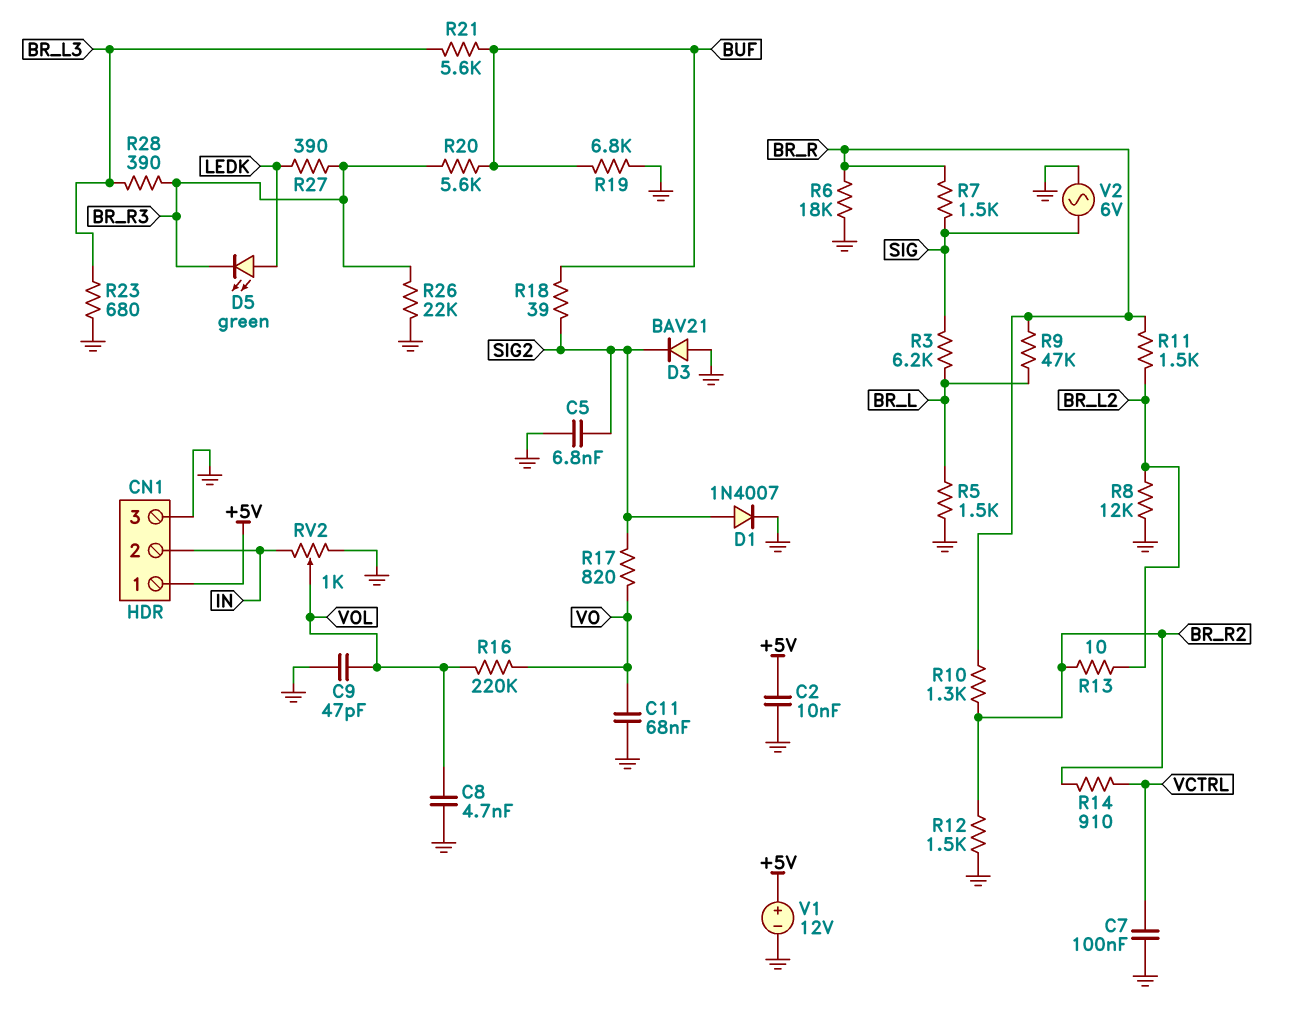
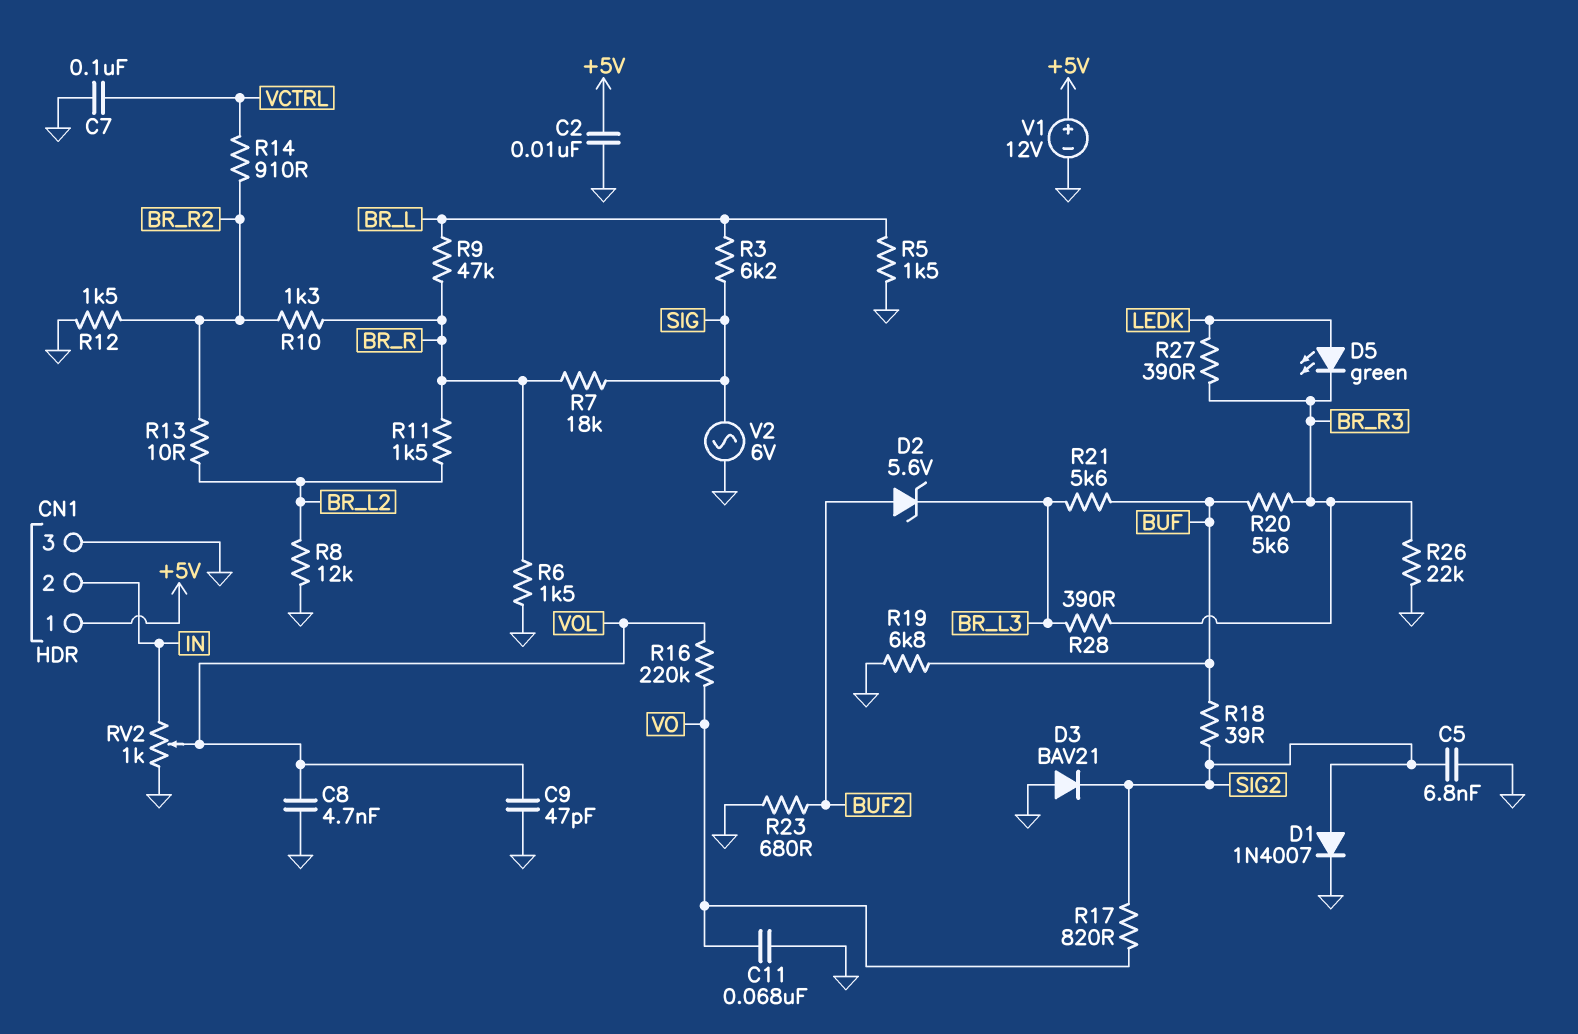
D2: none -> zener 5.6V (A BUF2, K BR_L3)
R6: 18k (BR_R, GND) -> 1.5k (BR_R, GND)
R7: 1.5k (BR_R, SIG) -> 18k (BR_R, SIG)
R23: 680 (BR_L3, GND) -> 680 (BUF2, GND)

